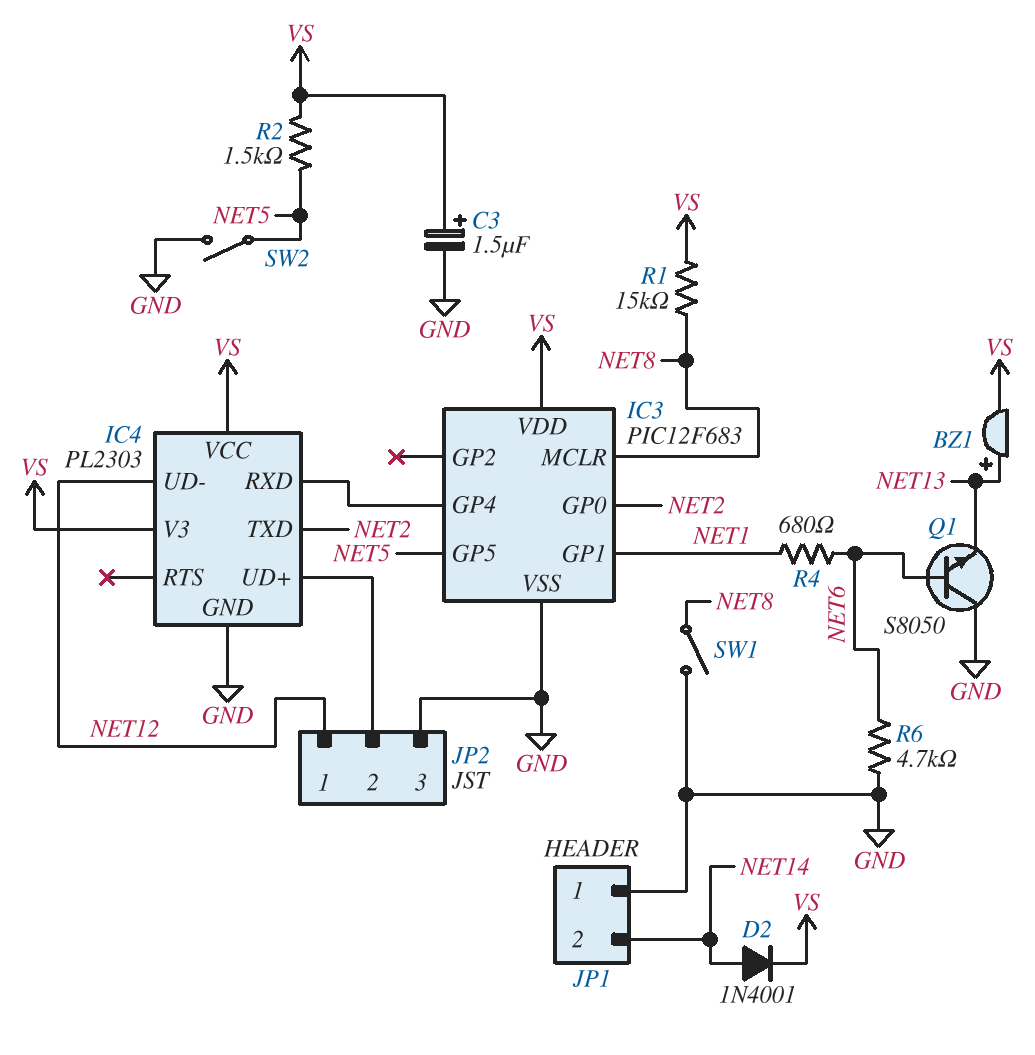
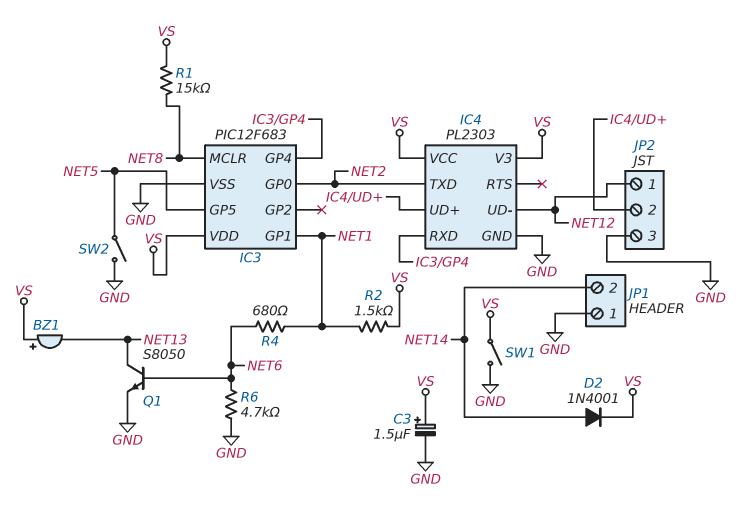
BZ1: buzzer (plus NET13, minus VS) -> buzzer (plus VS, minus NET13)
Q1: NPN S8050 (B NET6, C GND, E NET13) -> NPN S8050 (B NET6, C NET13, E GND)
R2: 1.5k (NET5, VS) -> 1.5k (NET1, VS)
SW1: switch (GND, NET8) -> switch (GND, VS)

